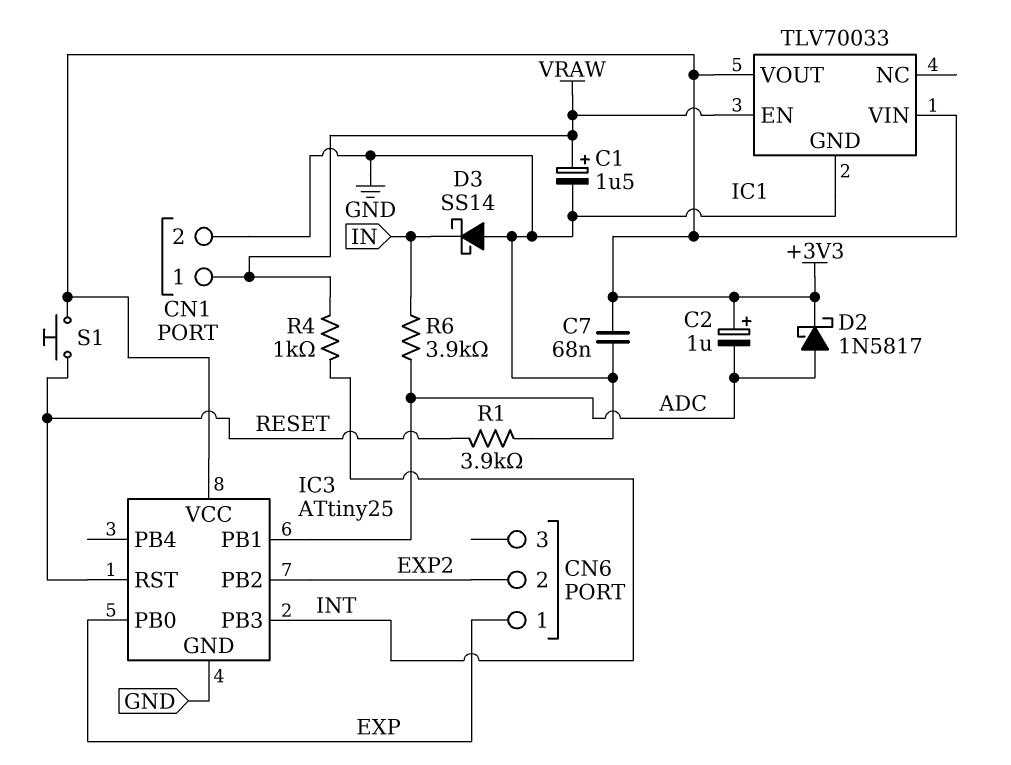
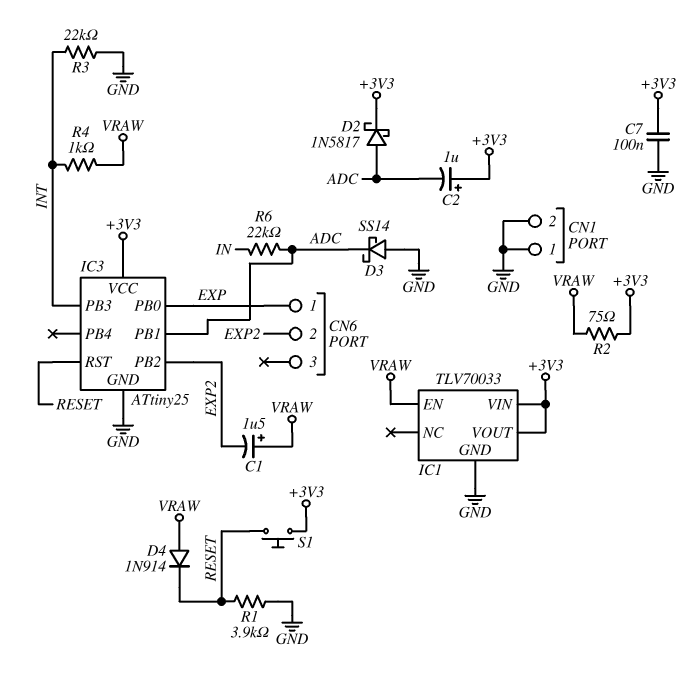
C1: 1.5uF (plus VRAW, minus GND) -> 1.5uF (plus VRAW, minus EXP2)
C7: 68nF (+3V3, GND) -> 100nF (+3V3, GND)
CN1 pin 1: VRAW -> GND
D3: schottky SS14 (A GND, K IN) -> schottky SS14 (A GND, K ADC)
D4: none -> diode 1N914 (A VRAW, K RESET)
R2: none -> 75 (+3V3, VRAW)
R3: none -> 22k (GND, INT)
R6: 3.9k (ADC, IN) -> 22k (ADC, IN)

